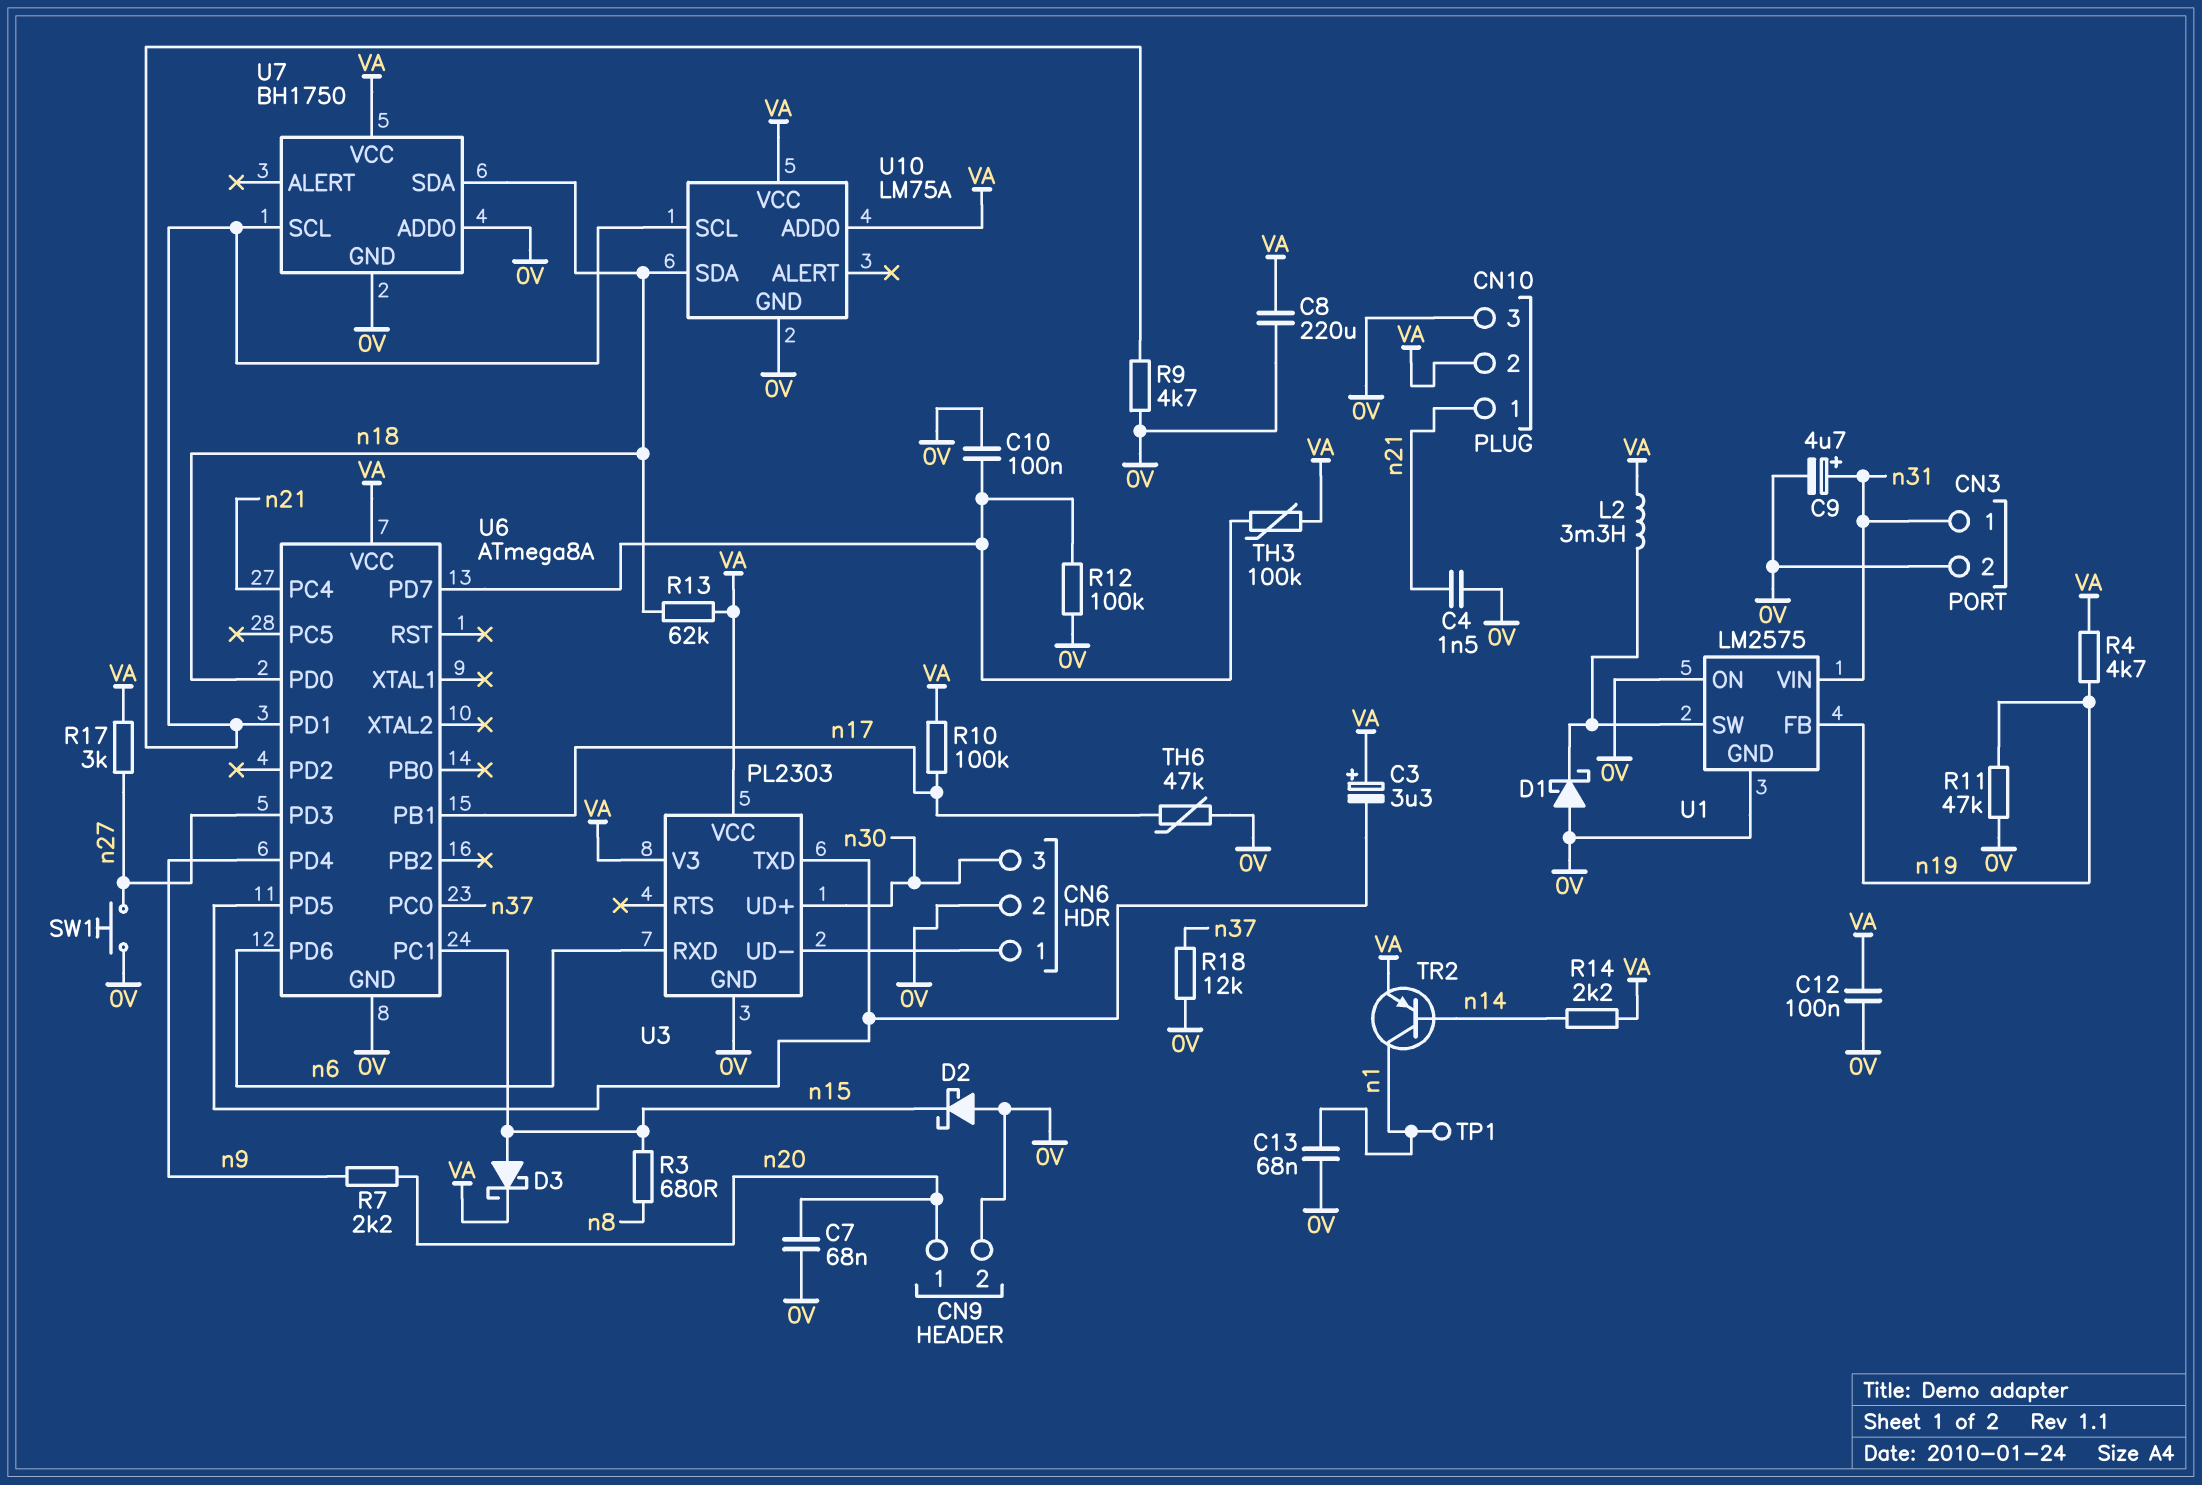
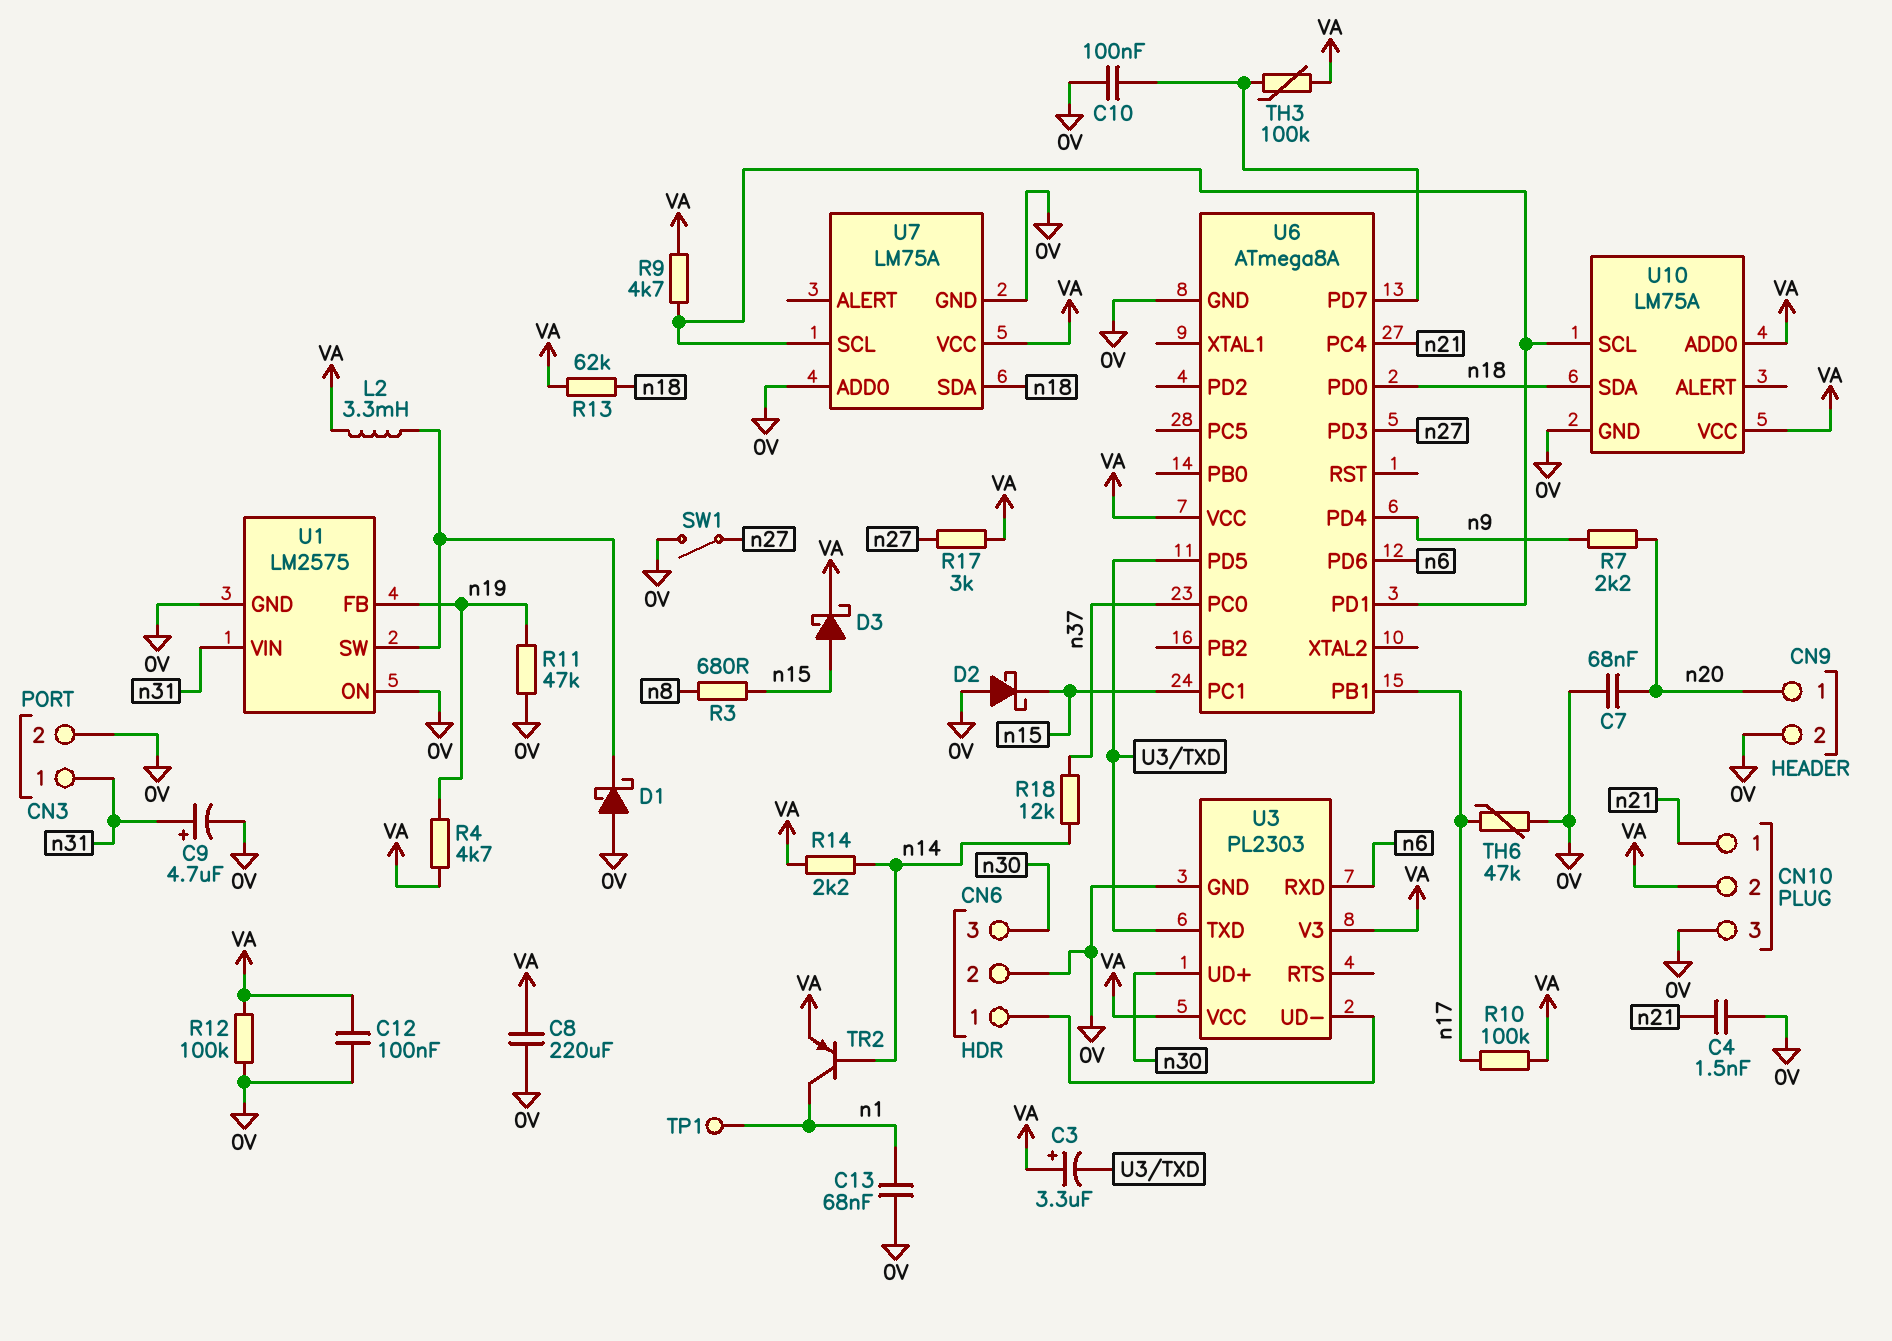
R9: 4.7k (0V, U6/PD1) -> 4.7k (U6/PD1, VA)
R12: 100k (0V, U6/PD7) -> 100k (0V, VA)
R18: 12k (0V, n37) -> 12k (n14, n37)
SW1: button (0V, n27) -> switch (0V, n27)
U7: BH1750 -> LM75A

